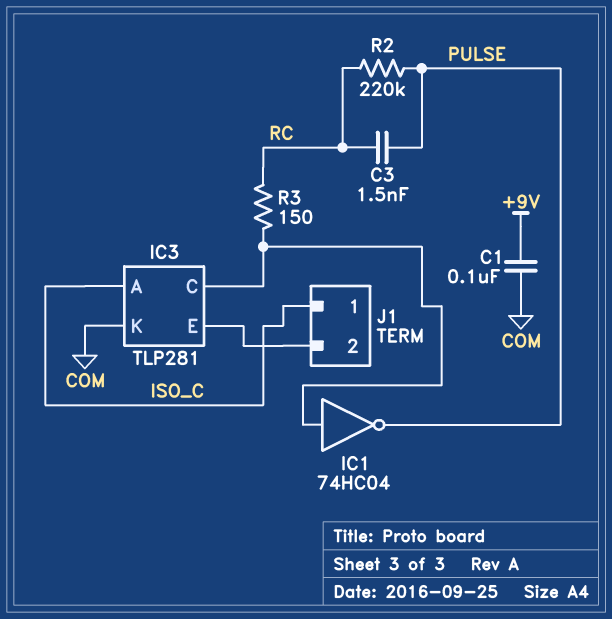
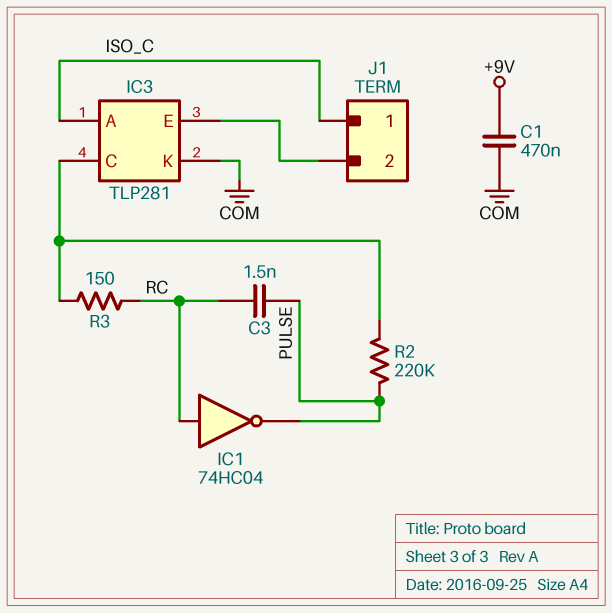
C1: 100nF (+9V, COM) -> 470nF (+9V, COM)
IC1: NOT 74HC04 (in IC3/C, out PULSE) -> NOT 74HC04 (in RC, out PULSE)
R2: 220k (PULSE, RC) -> 220k (IC3/C, PULSE)

